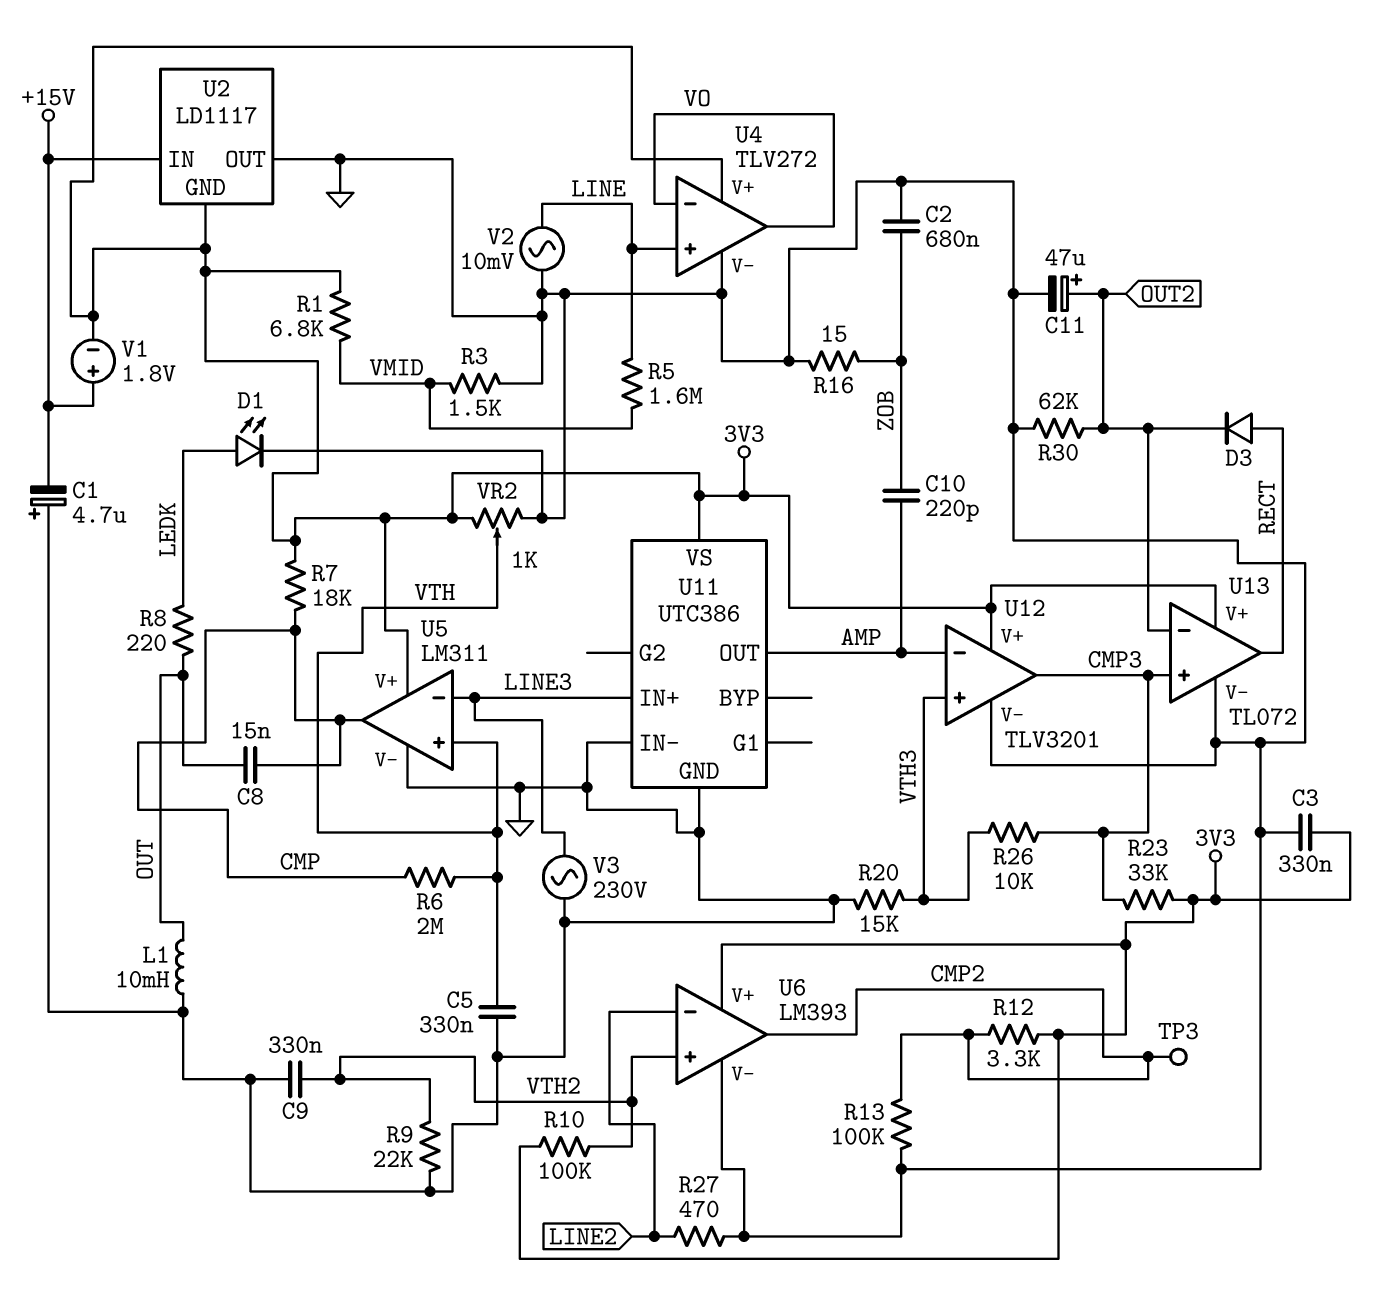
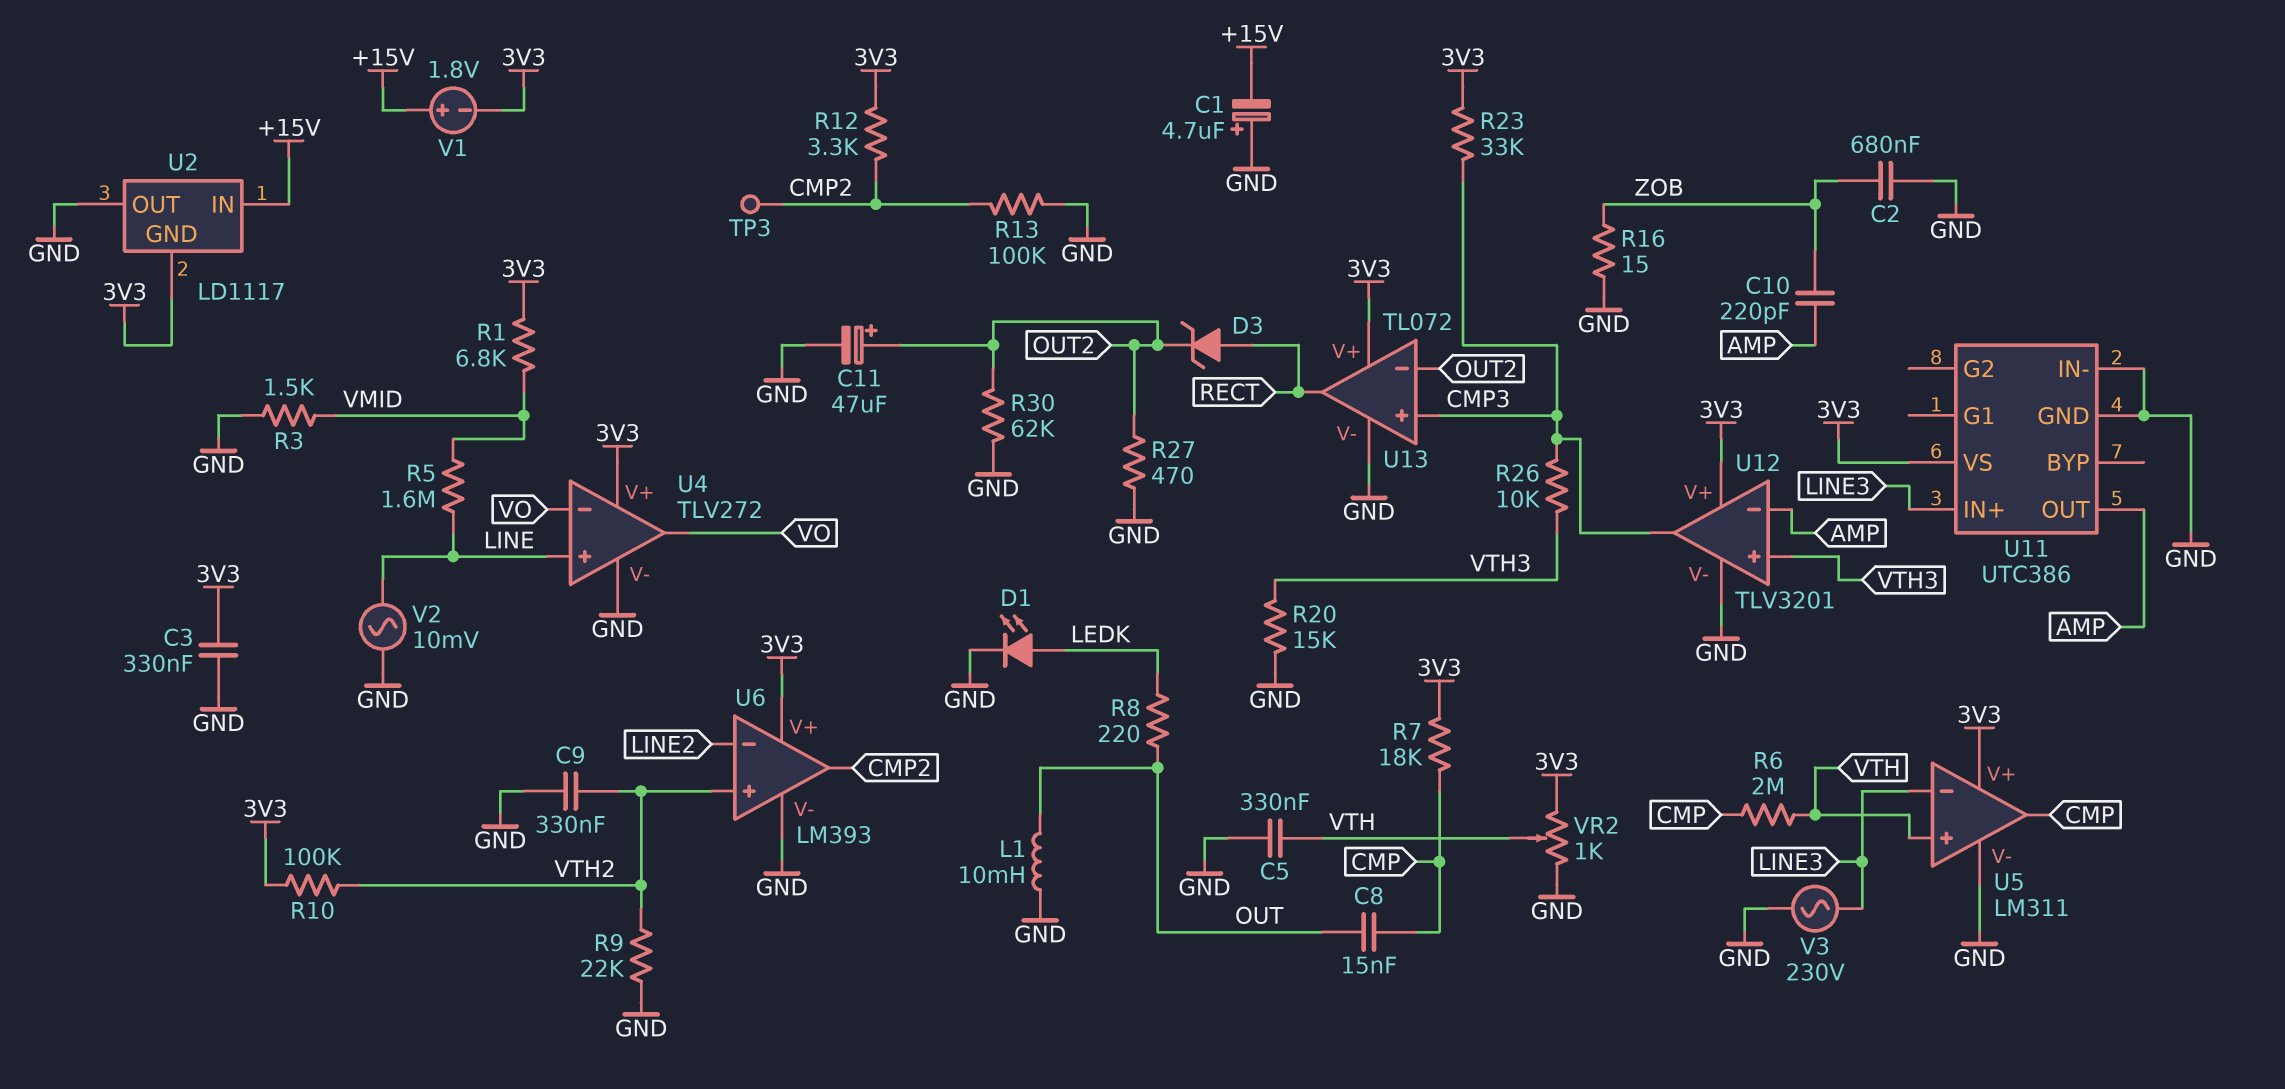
D3: diode (A RECT, K OUT2) -> zener (A RECT, K OUT2)
R27: 470 (GND, LINE2) -> 470 (GND, OUT2)

